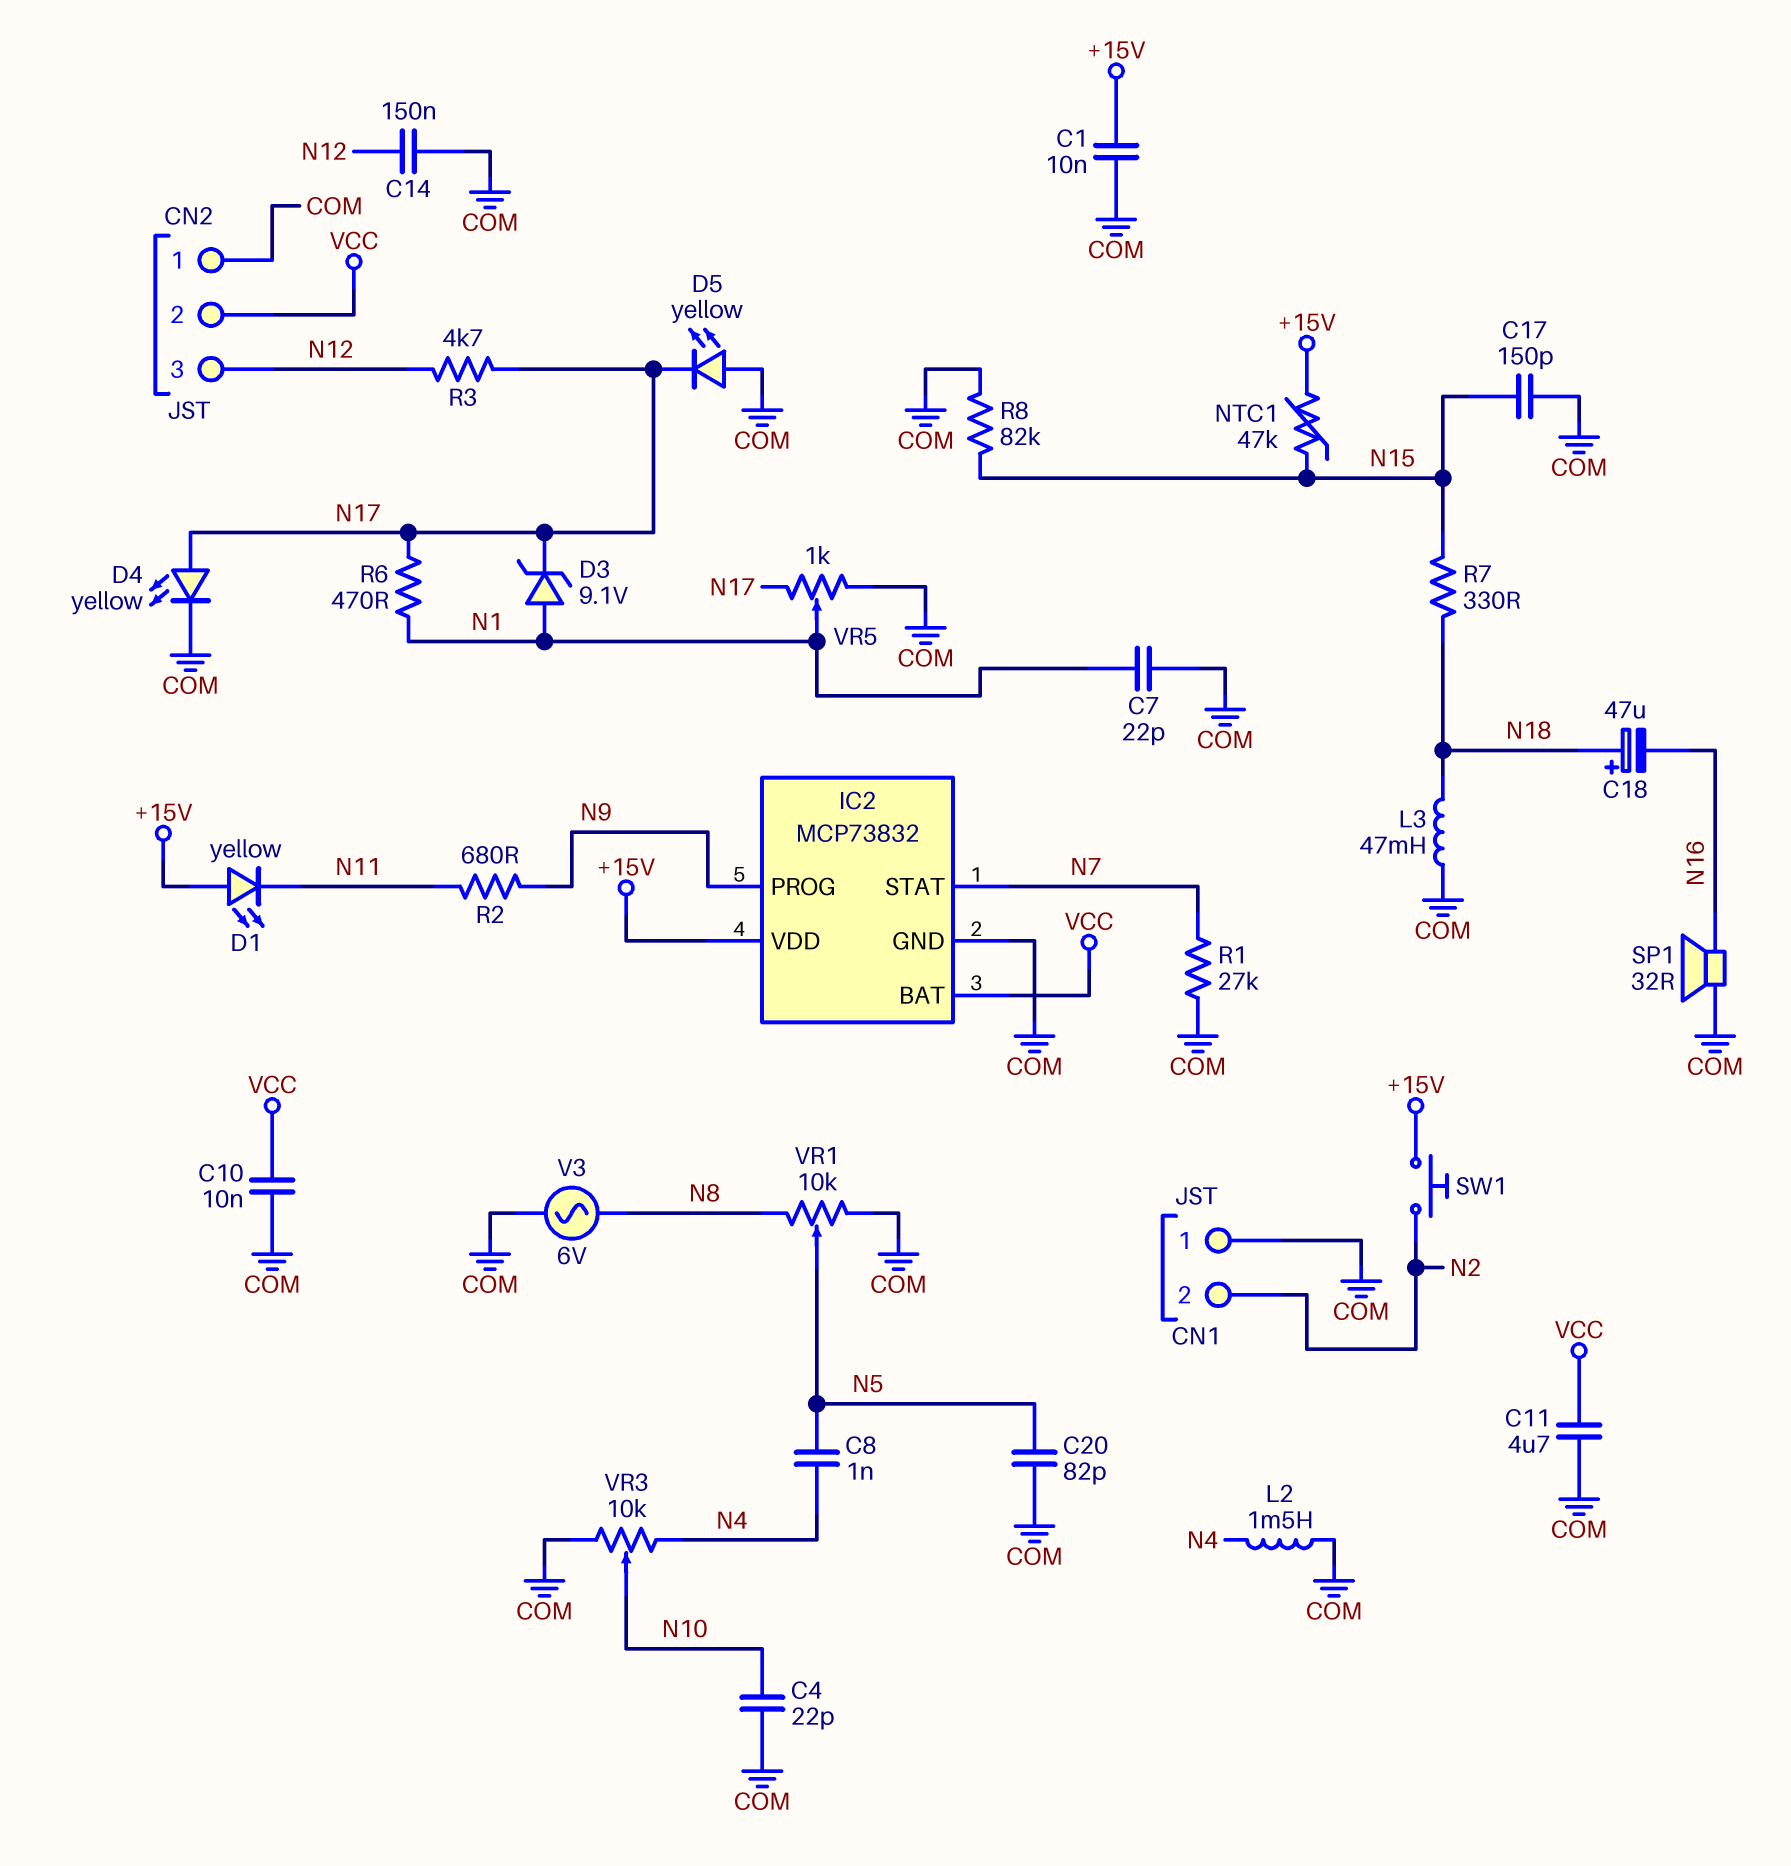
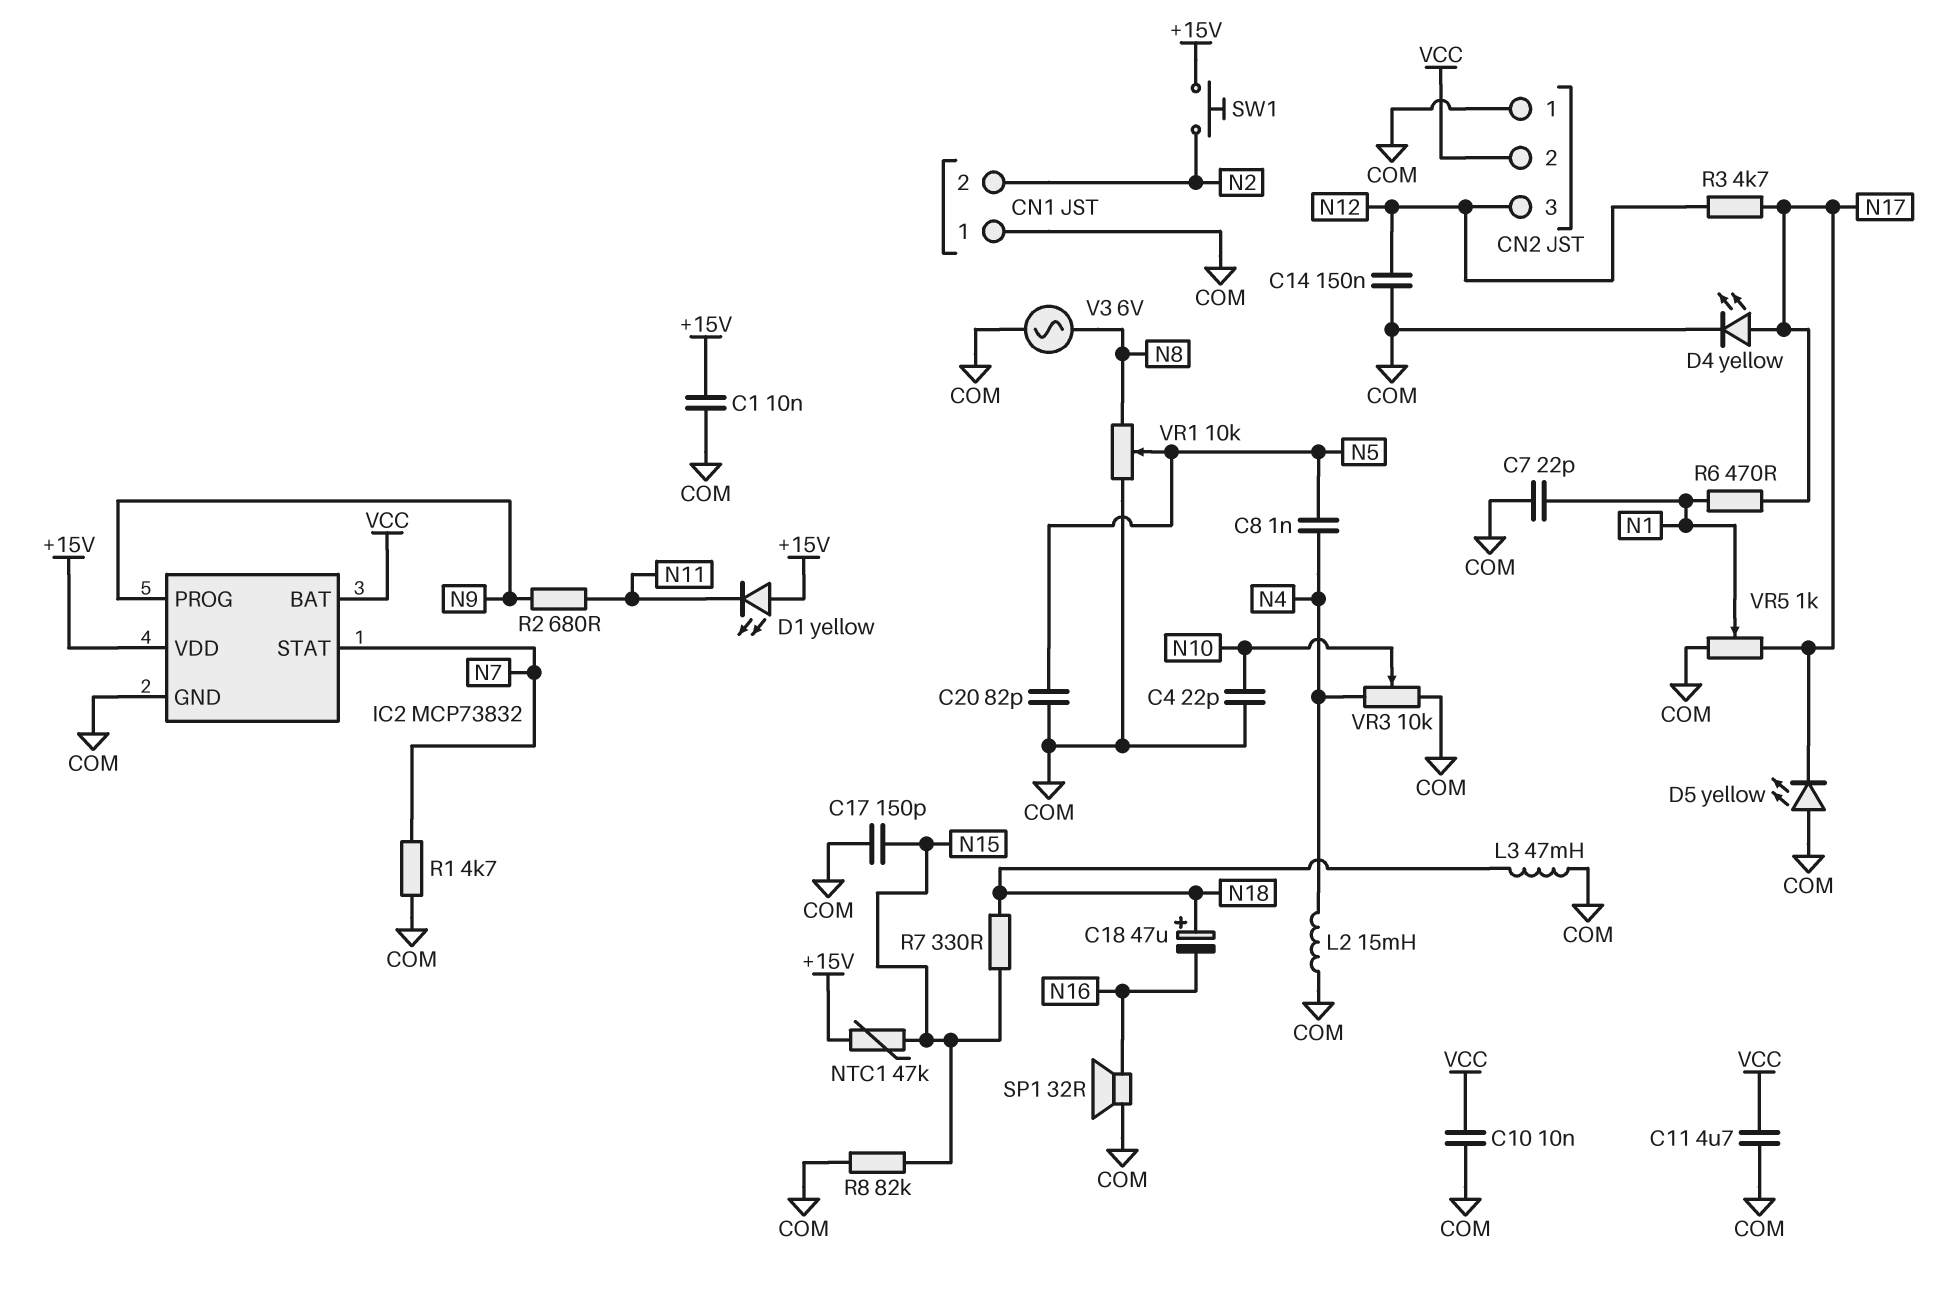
D3: zener 9.1V (A N1, K N17) -> none
L2: 1.5mH (COM, N4) -> 15mH (COM, N4)
R1: 27k (COM, N7) -> 4.7k (COM, N7)

